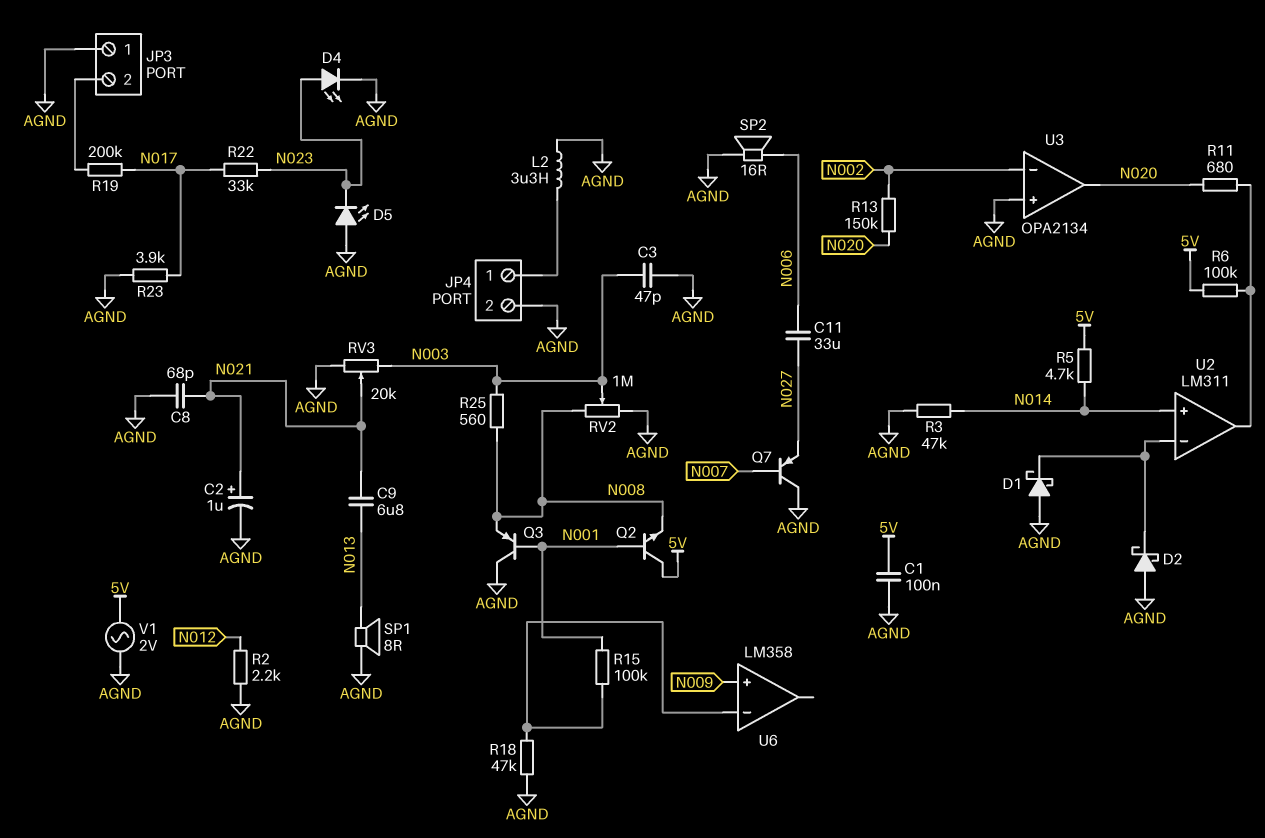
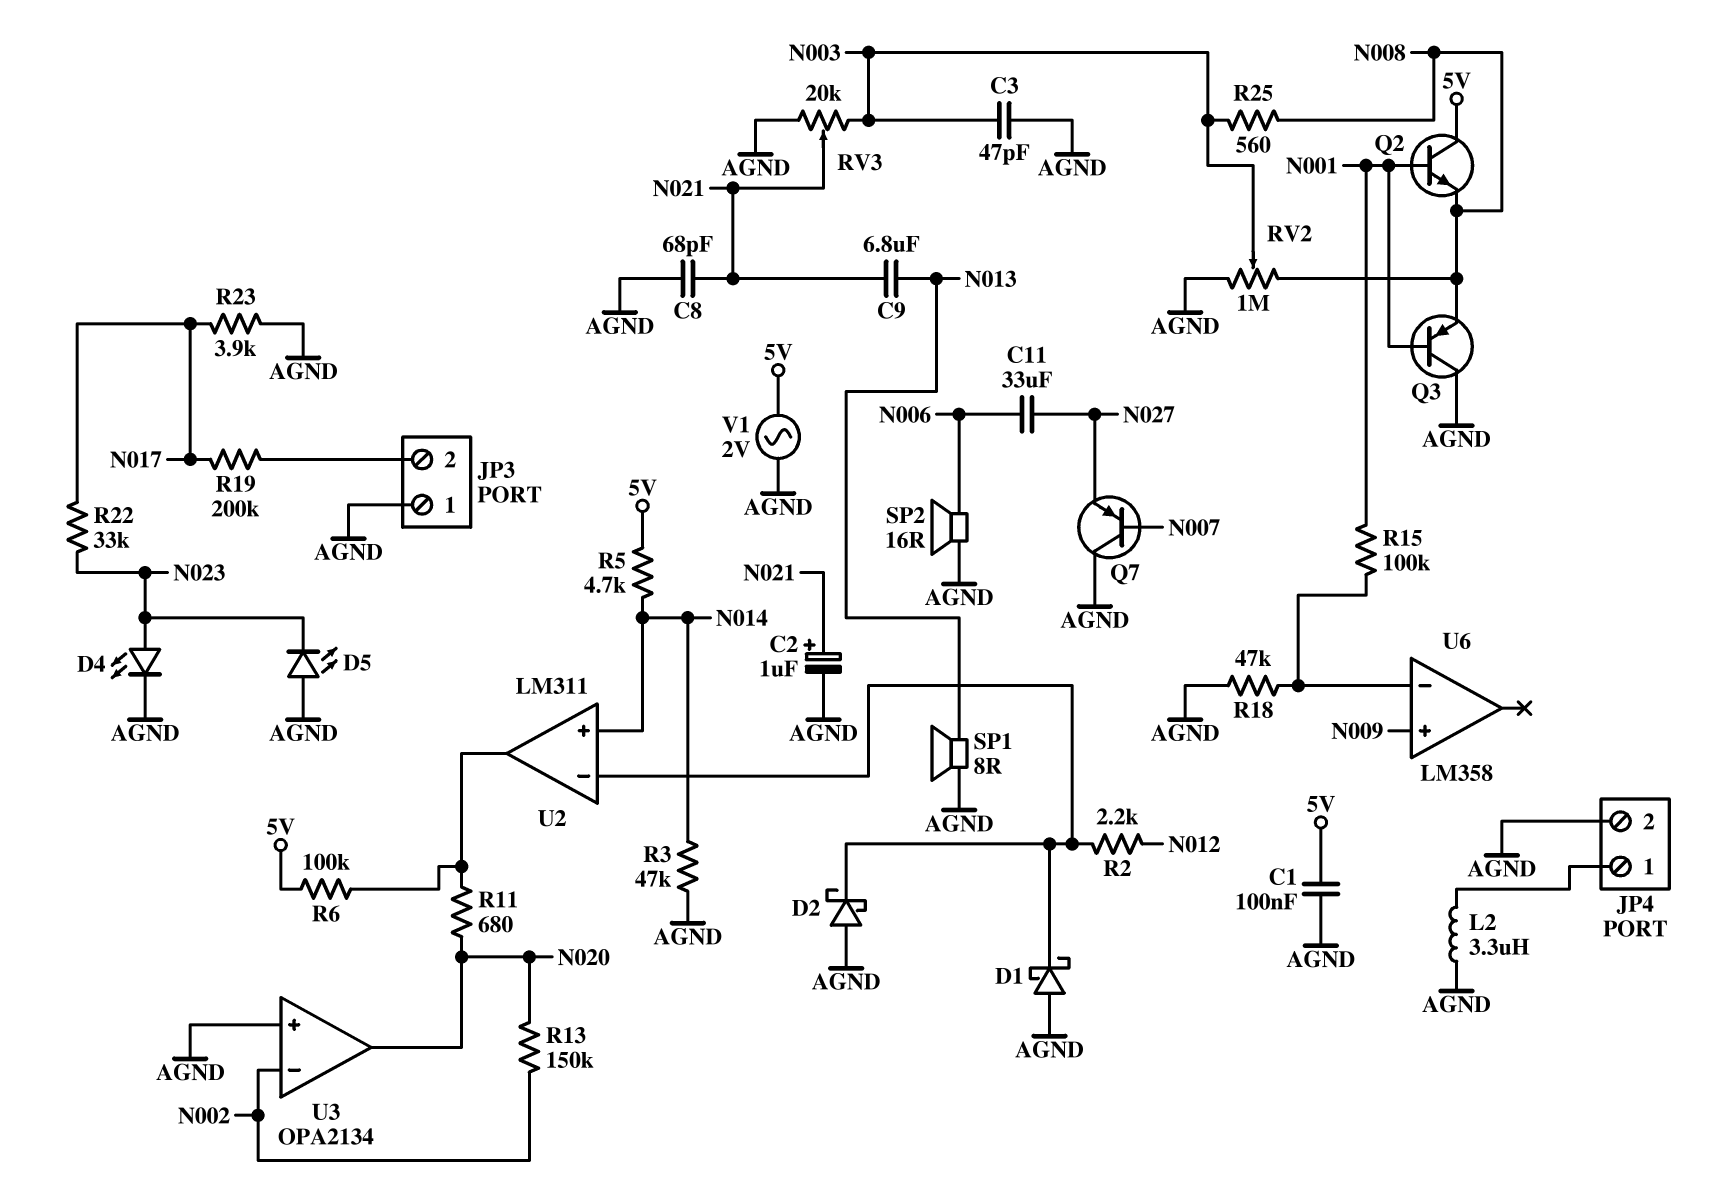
R2: 2.2k (AGND, N012) -> 2.2k (N012, U2/in-)

